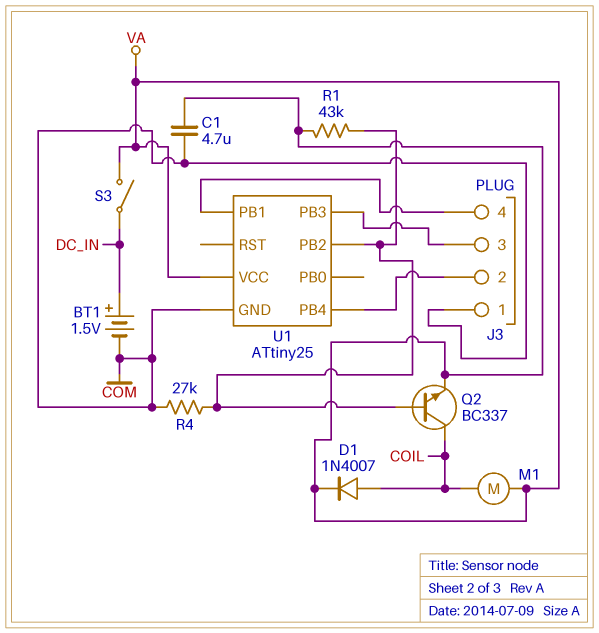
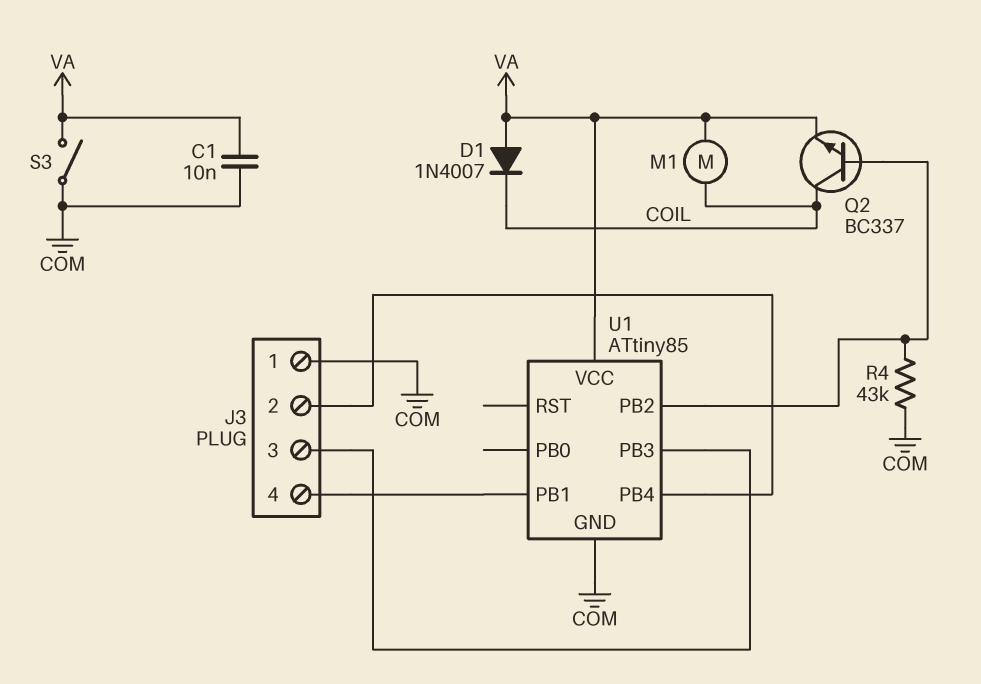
BT1: 1.5V (plus DC_IN, minus COM) -> none
C1: 4.7uF (COM, VA) -> 10nF (COM, VA)
D1: diode 1N4007 (A COIL, K VA) -> diode 1N4007 (A VA, K COIL)
R1: 43k (U1/PB2, VA) -> none
R4: 27k (COM, U1/PB2) -> 43k (COM, U1/PB2)
S3: switch (DC_IN, VA) -> switch (COM, VA)
U1: ATtiny25 -> ATtiny85

